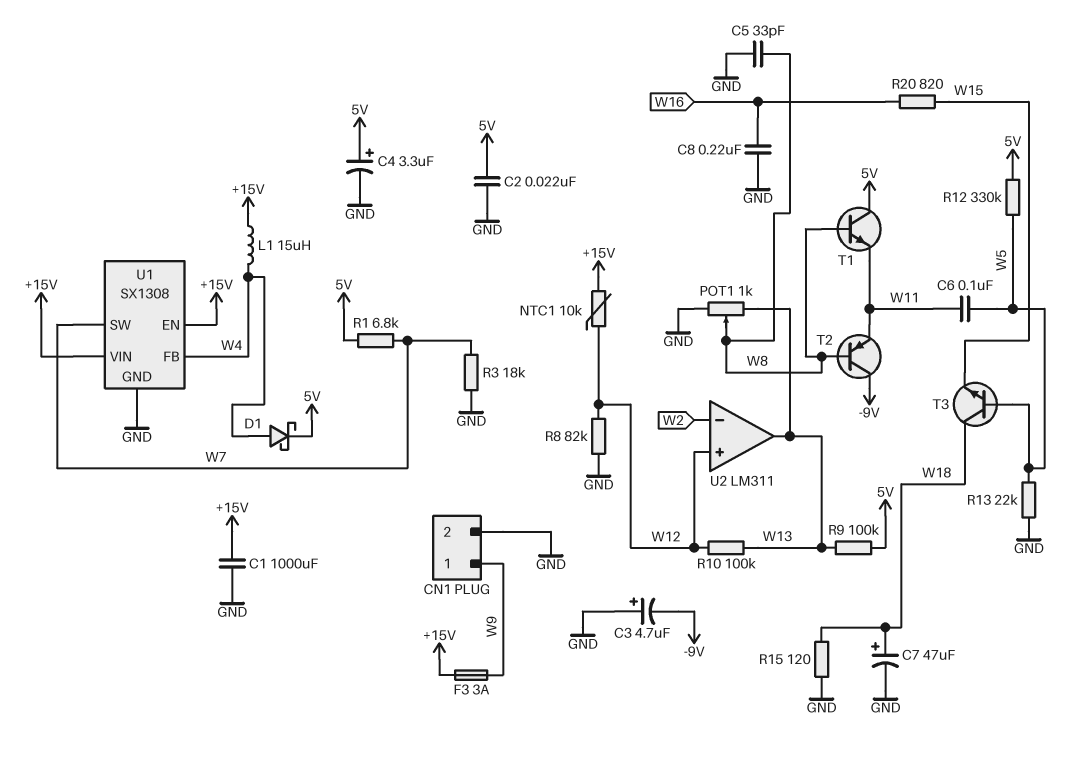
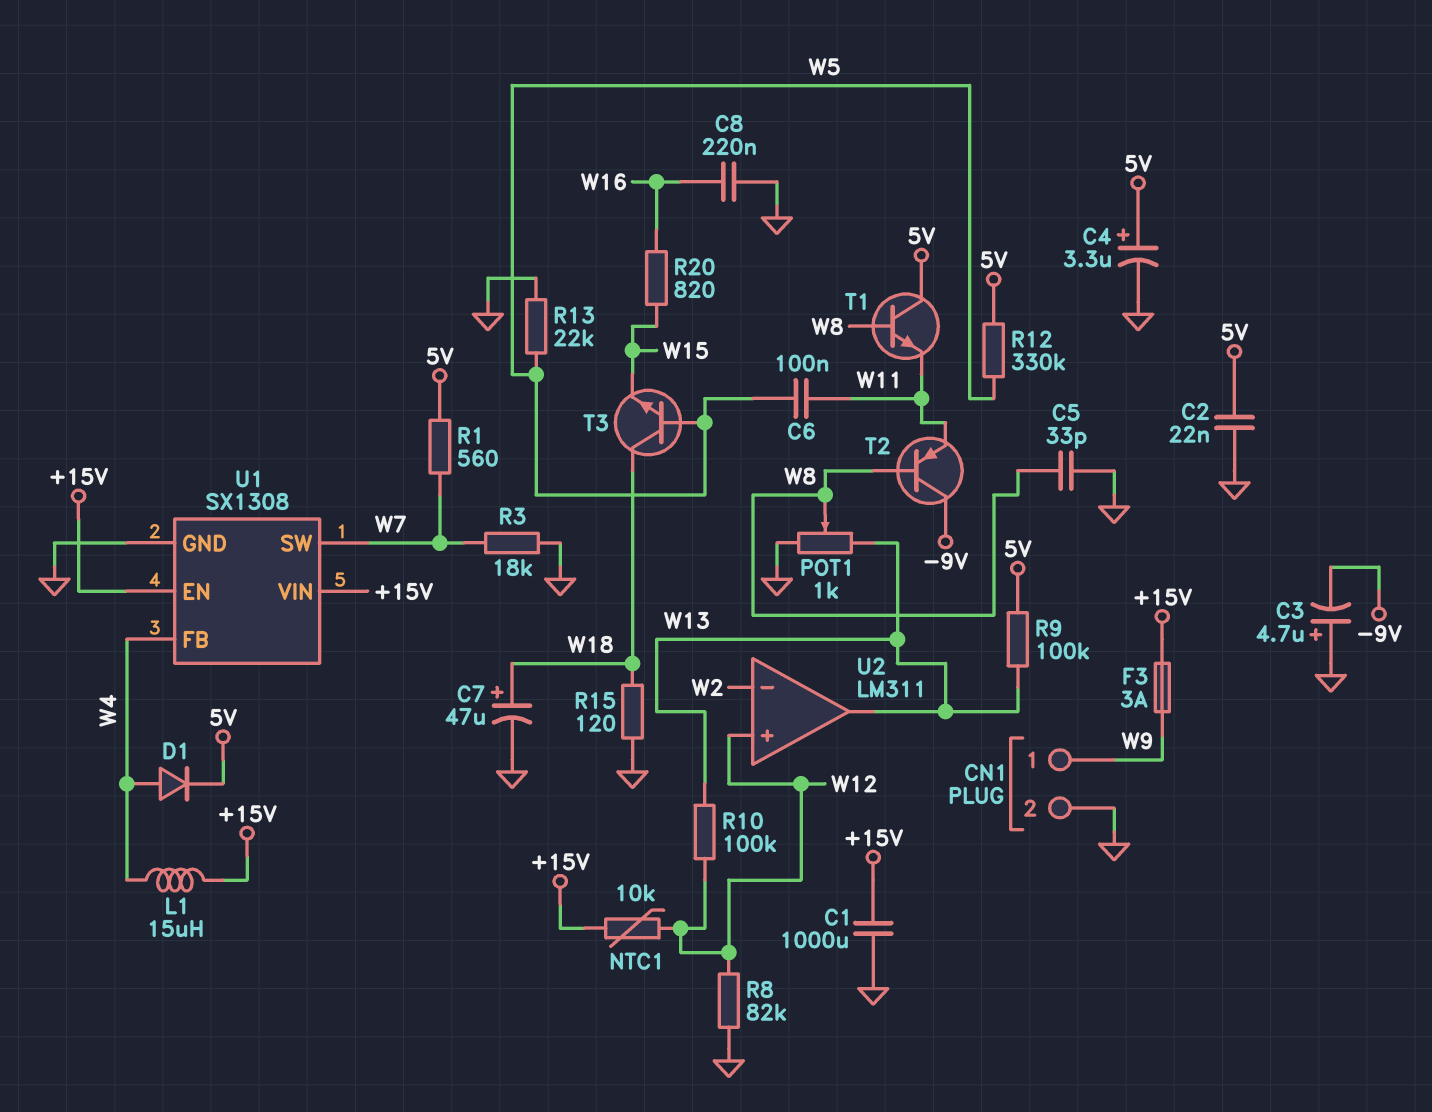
D1: schottky (A W4, K 5V) -> diode (A W4, K 5V)
R1: 6.8k (5V, W7) -> 560 (5V, W7)

